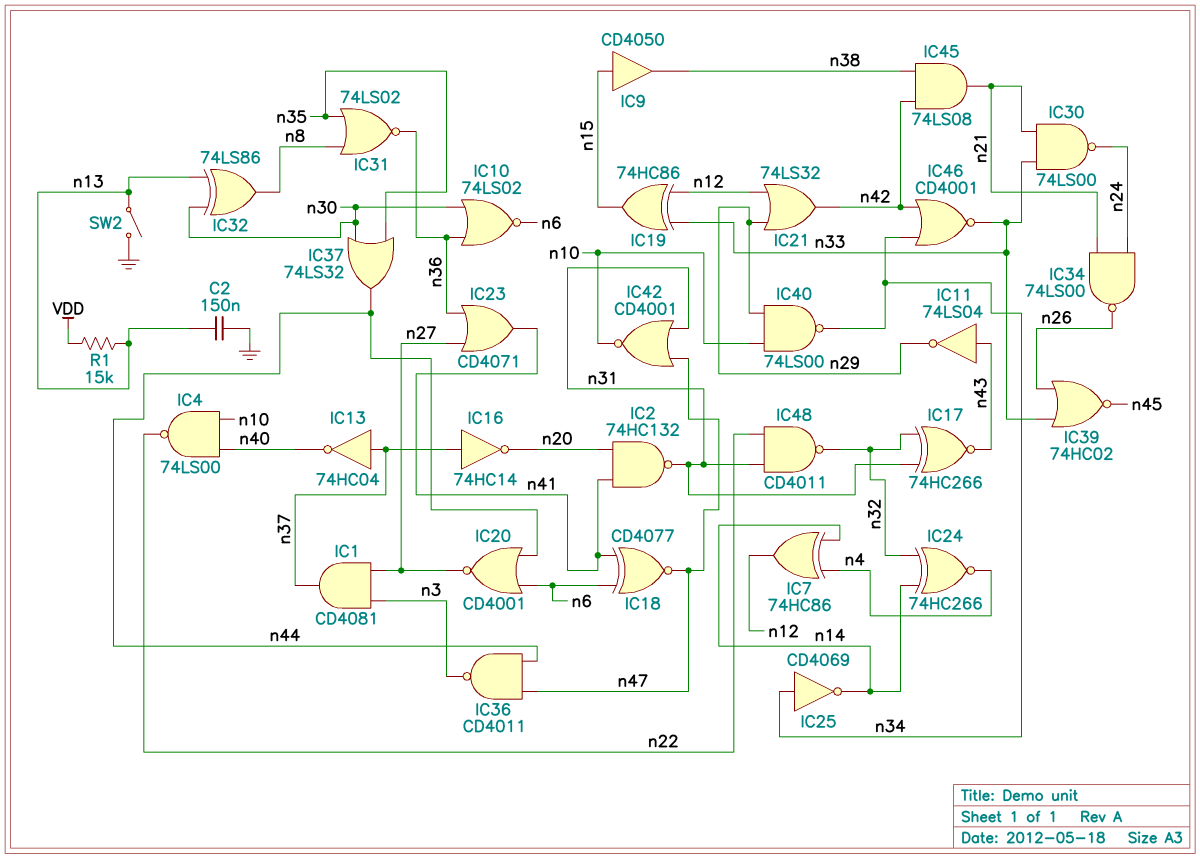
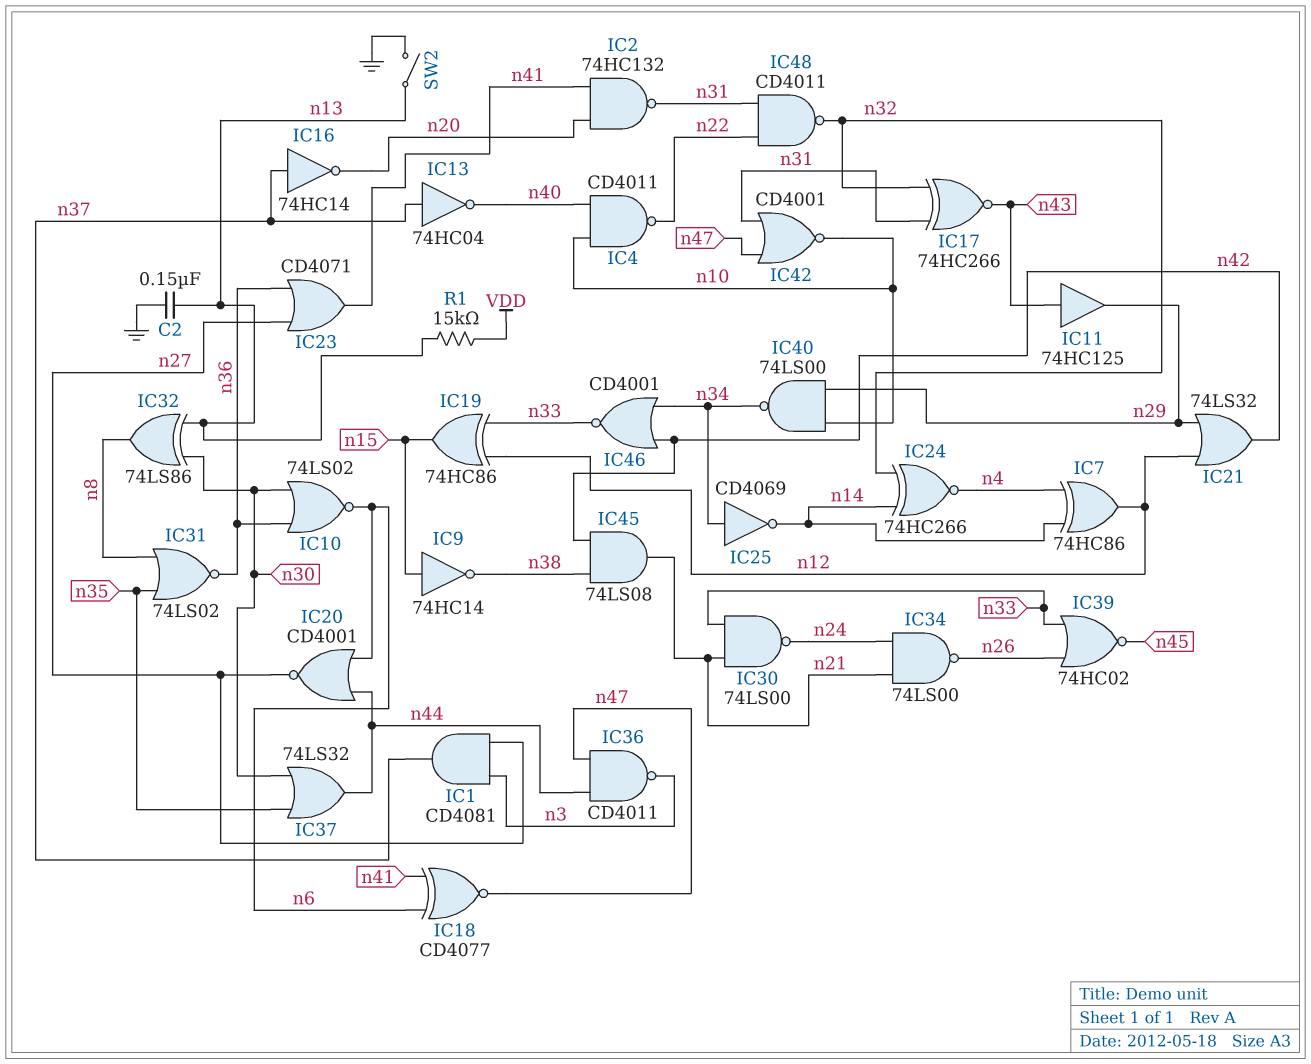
IC4: NAND 74LS00 (in n10, in n40, out n22) -> NAND CD4011 (in n10, in n40, out n22)
IC9: buffer CD4050 (in n15, out n38) -> NOT 74HC14 (in n15, out n38)
IC11: NOT 74LS04 (in n43, out n29) -> buffer 74HC125 (in n43, out n29)

